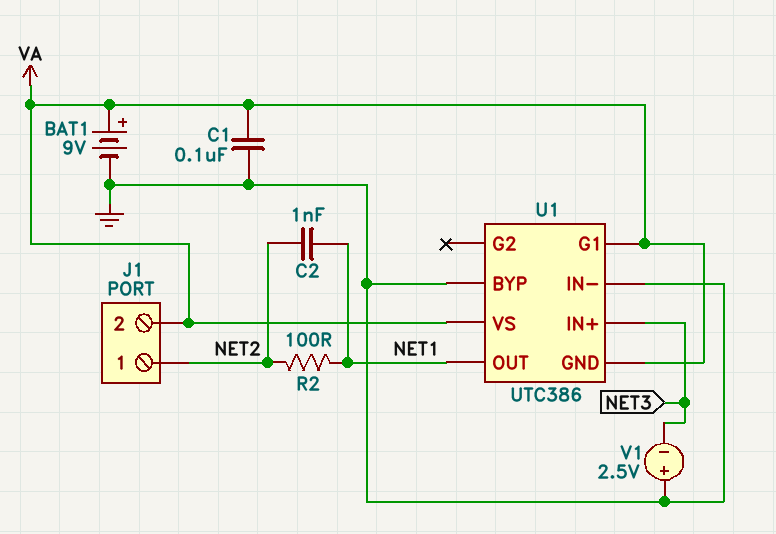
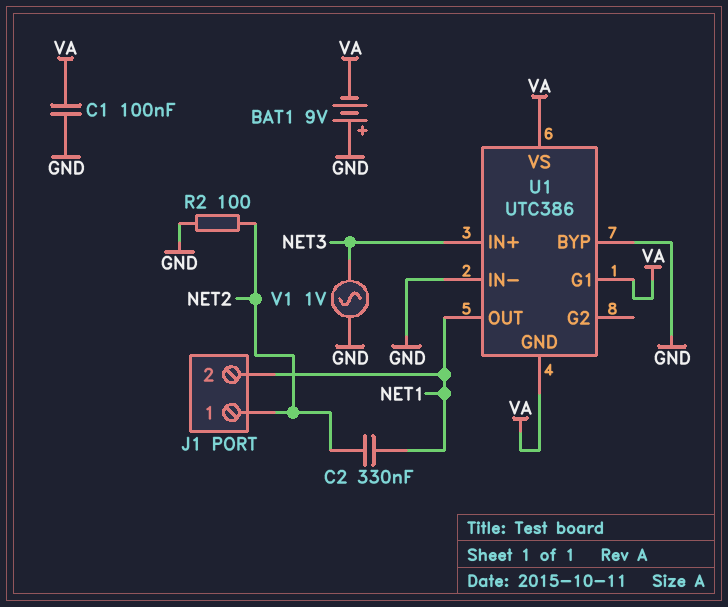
BAT1: 9V (plus VA, minus GND) -> 9V (plus GND, minus VA)
C2: 1nF (NET1, NET2) -> 330nF (NET1, NET2)
J1 pin 2: VA -> NET1
R2: 100 (NET1, NET2) -> 100 (GND, NET2)
V1: 2.5V (plus GND, minus NET3) -> AC 1V (GND, NET3)

